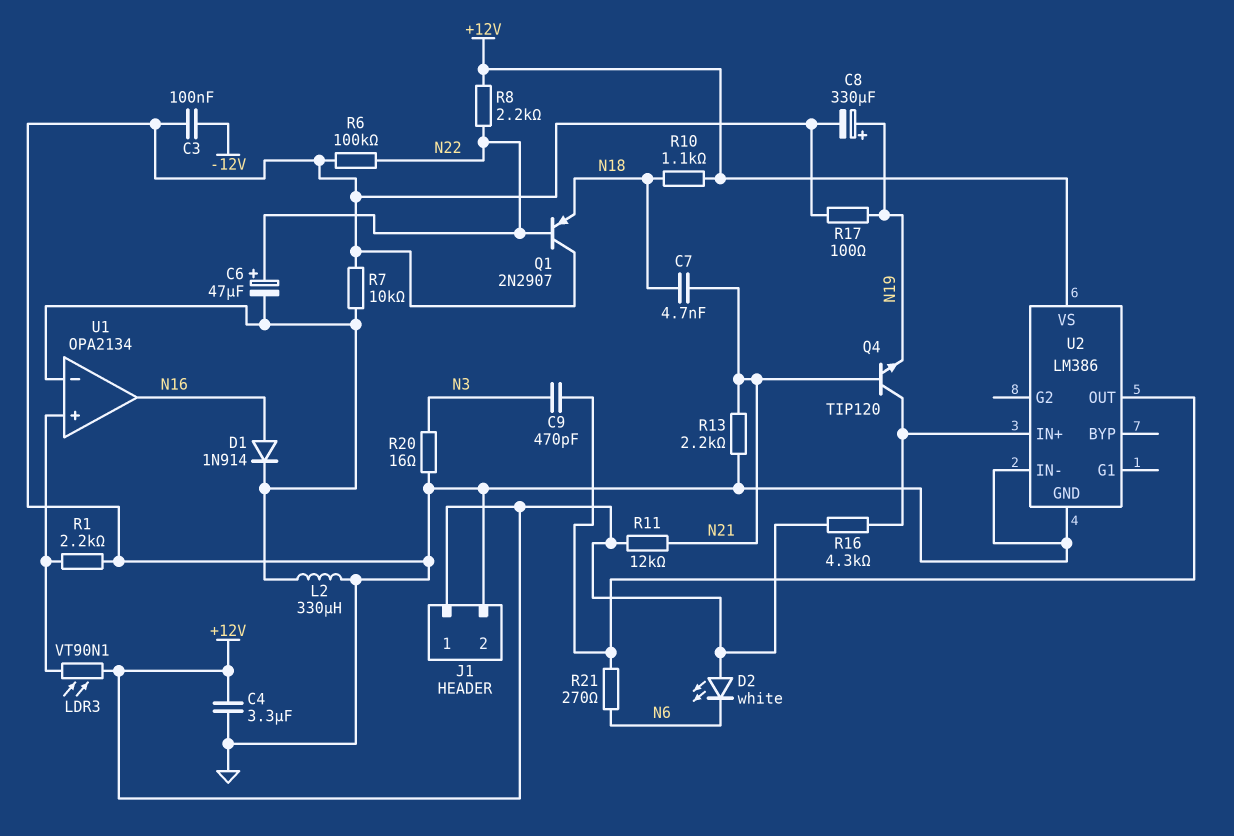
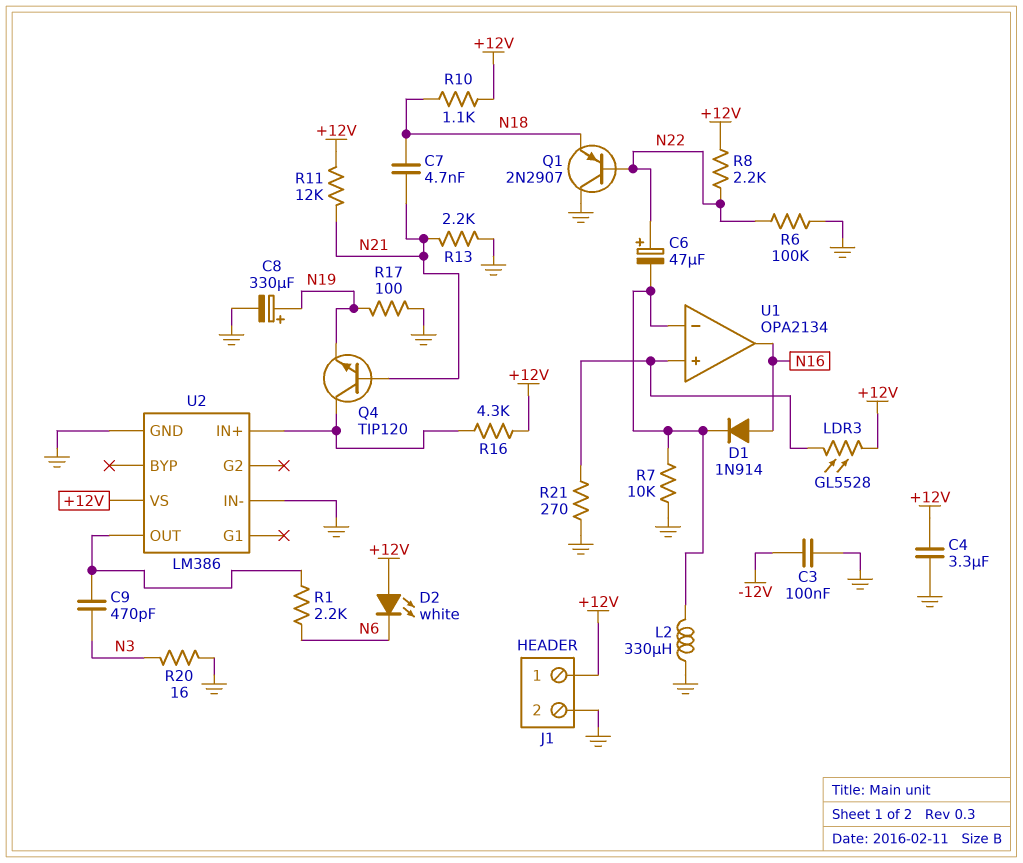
LDR3: VT90N1 (+12V, U1/in+) -> GL5528 (+12V, U1/in+)
R1: 2.2k (GND, U1/in+) -> 2.2k (N6, U2/OUT)
R21: 270 (N6, U2/OUT) -> 270 (GND, U1/in+)

